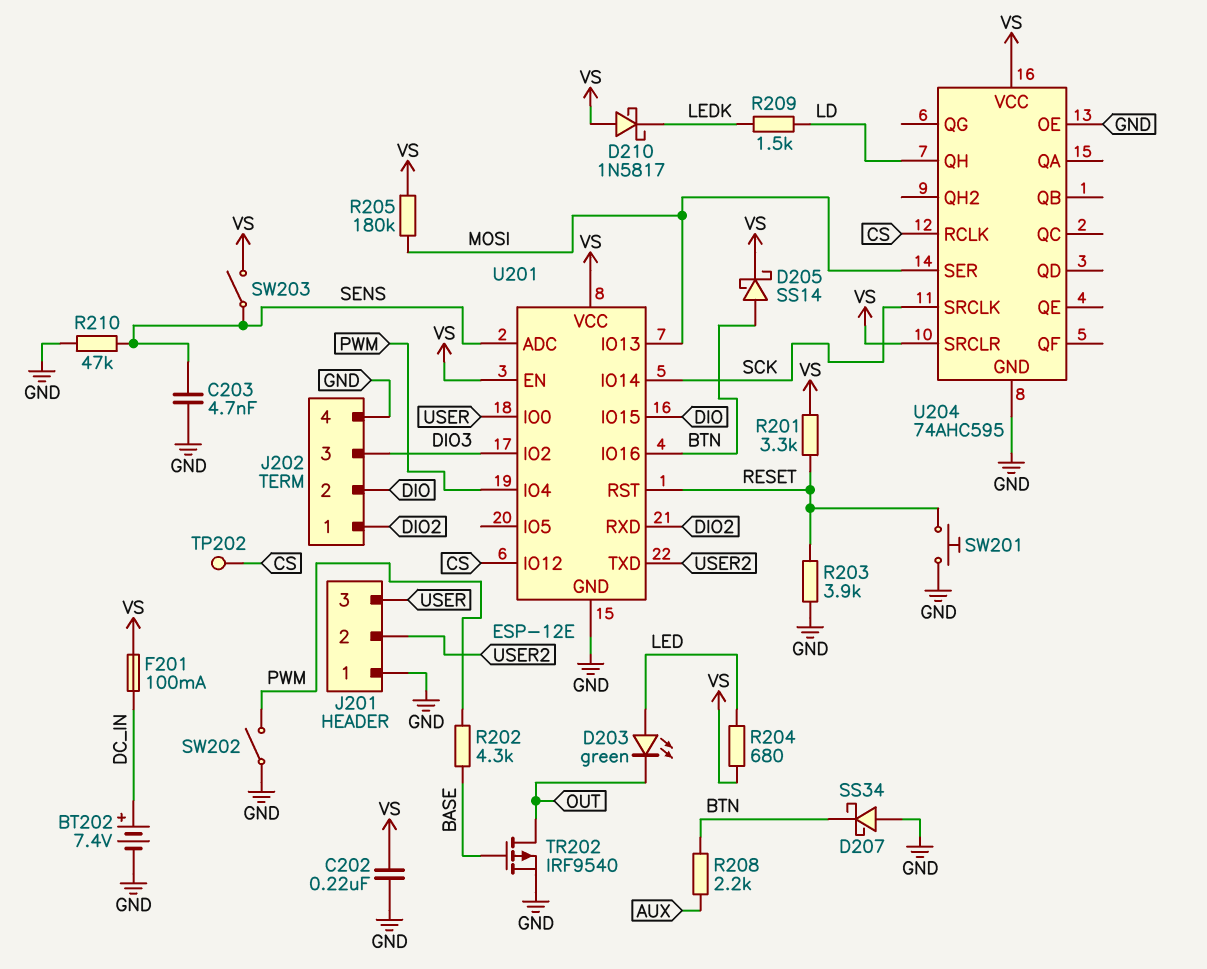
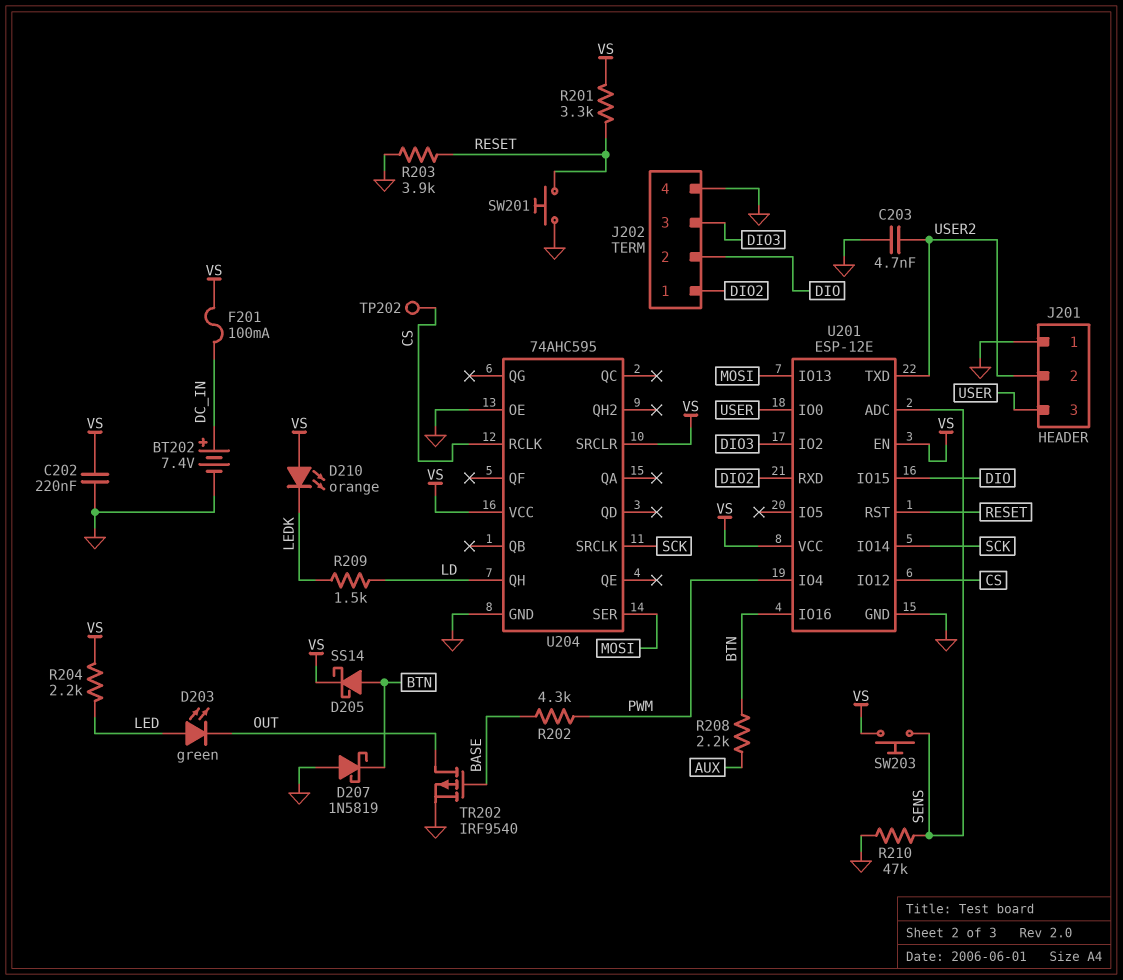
C203: 4.7nF (GND, SENS) -> 4.7nF (GND, USER2)
D207: schottky SS34 (A GND, K BTN) -> schottky 1N5819 (A GND, K BTN)
D210: schottky 1N5817 (A VS, K LEDK) -> LED orange (A VS, K LEDK)
R204: 680 (LED, VS) -> 2.2k (LED, VS)
R205: 180k (MOSI, VS) -> none
SW202: switch (GND, PWM) -> none
SW203: switch (SENS, VS) -> button (SENS, VS)

